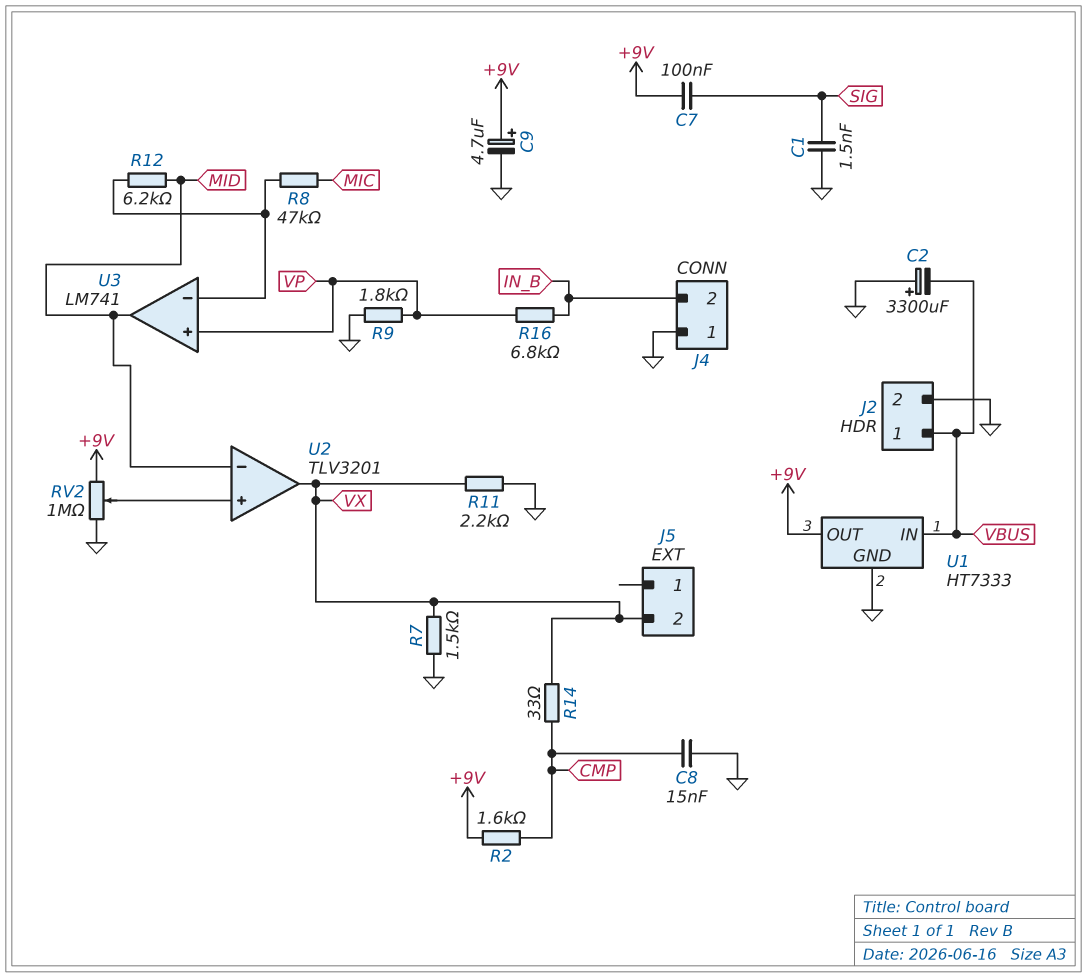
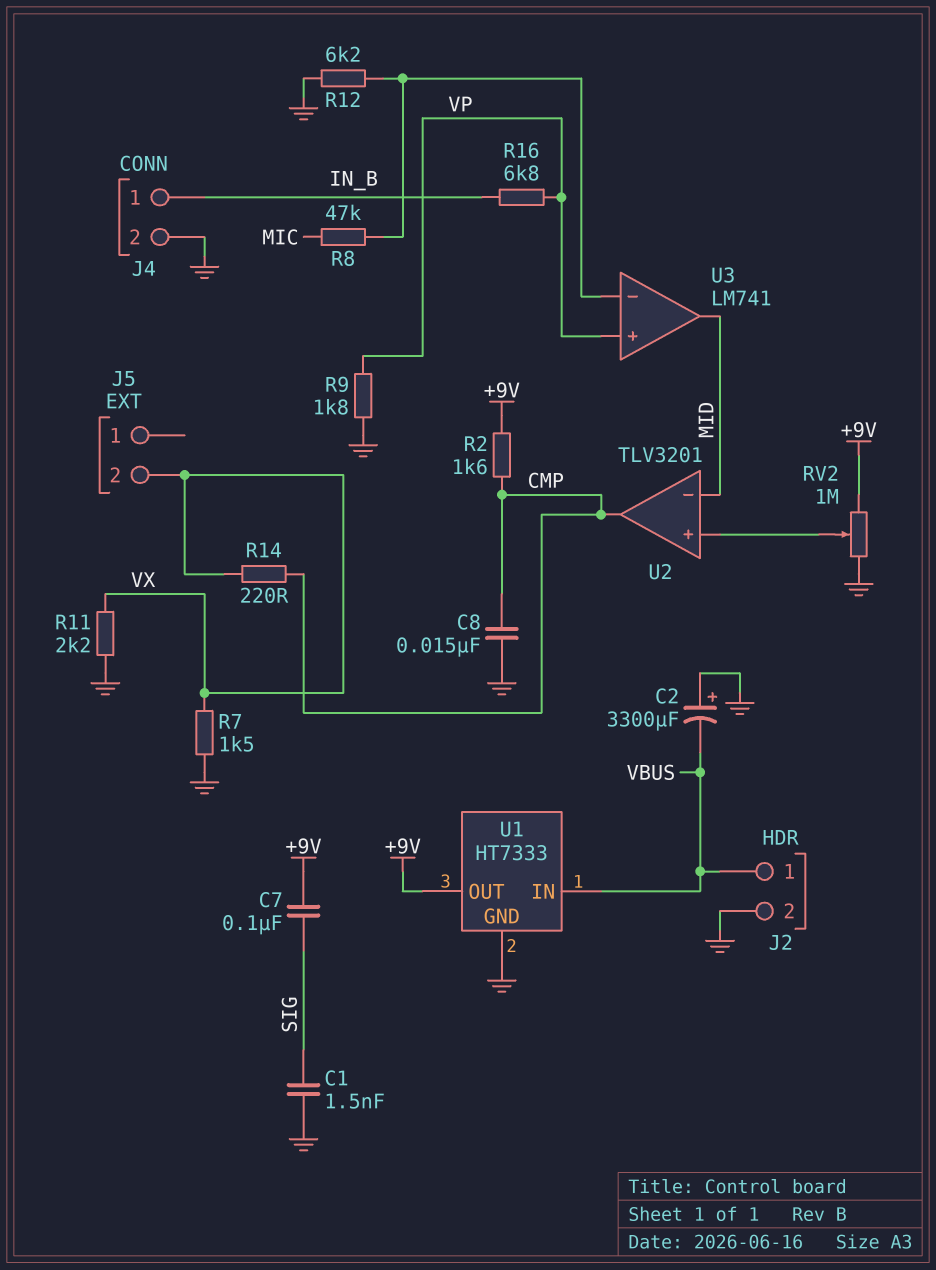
C9: 4.7uF (plus +9V, minus GND) -> none
J4 pin 1: GND -> IN_B
J4 pin 2: IN_B -> GND
R12: 6.2k (MID, U3/in-) -> 6.2k (GND, U3/in-)
R14: 33 (CMP, VX) -> 220 (CMP, VX)
U2 pin out: VX -> CMP

